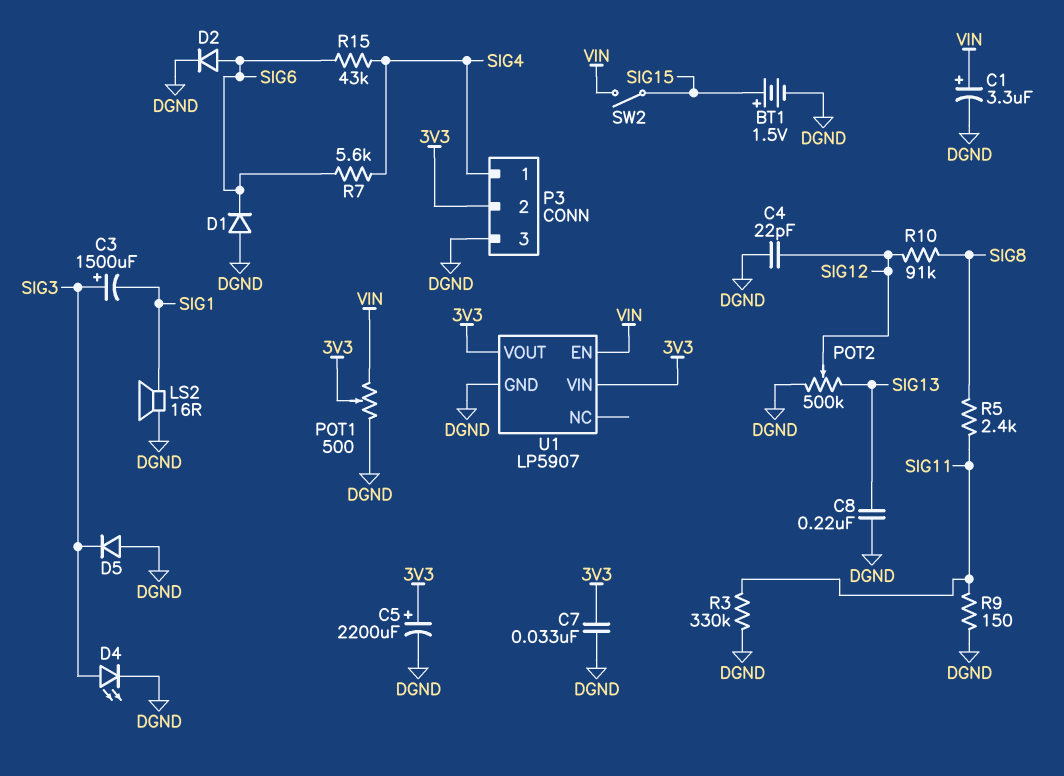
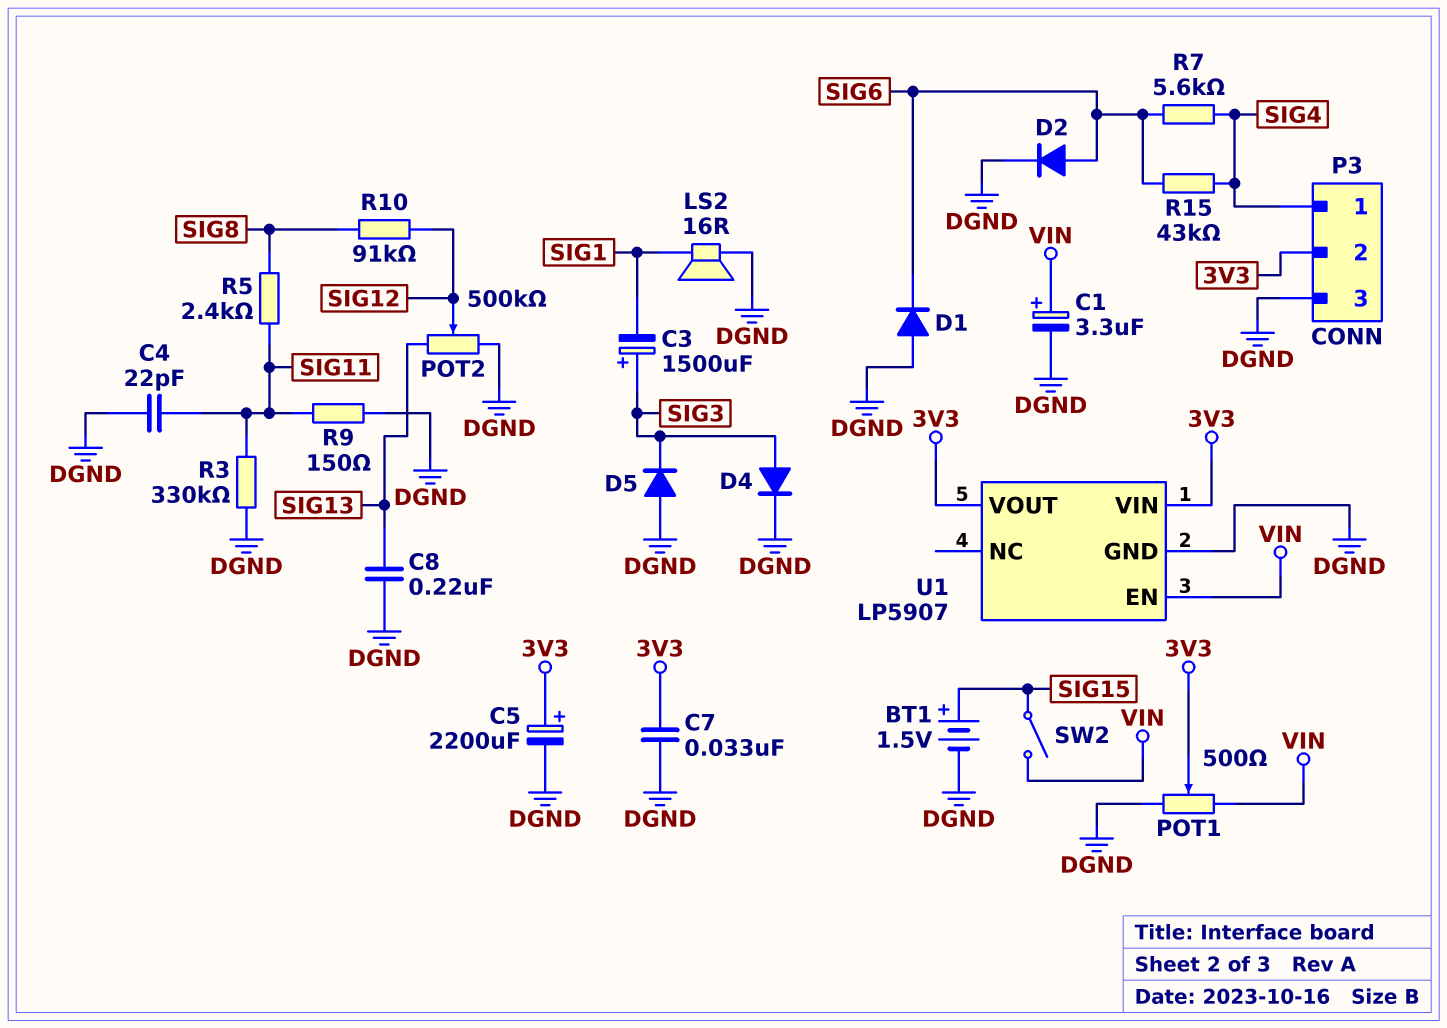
C4: 22pF (DGND, SIG12) -> 22pF (DGND, SIG11)
D4: LED (A SIG3, K DGND) -> diode (A SIG3, K DGND)

